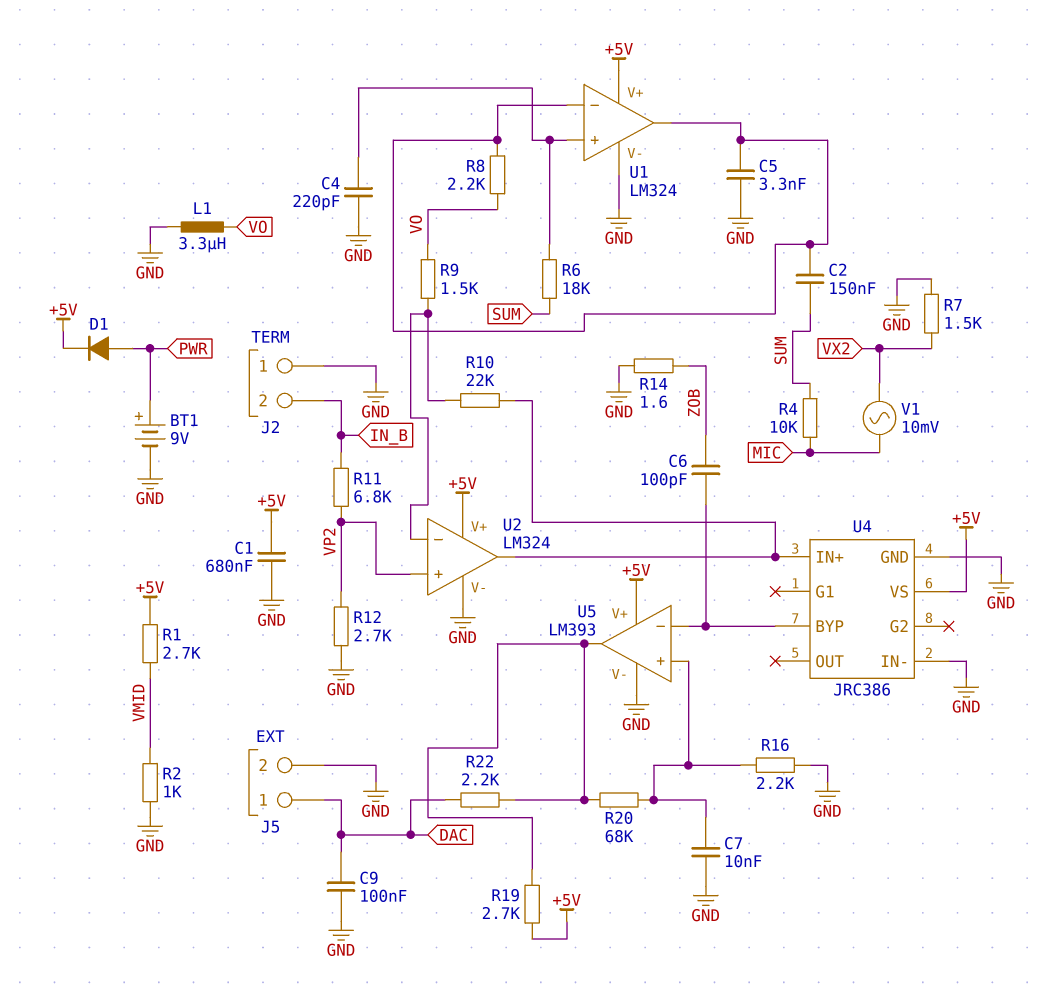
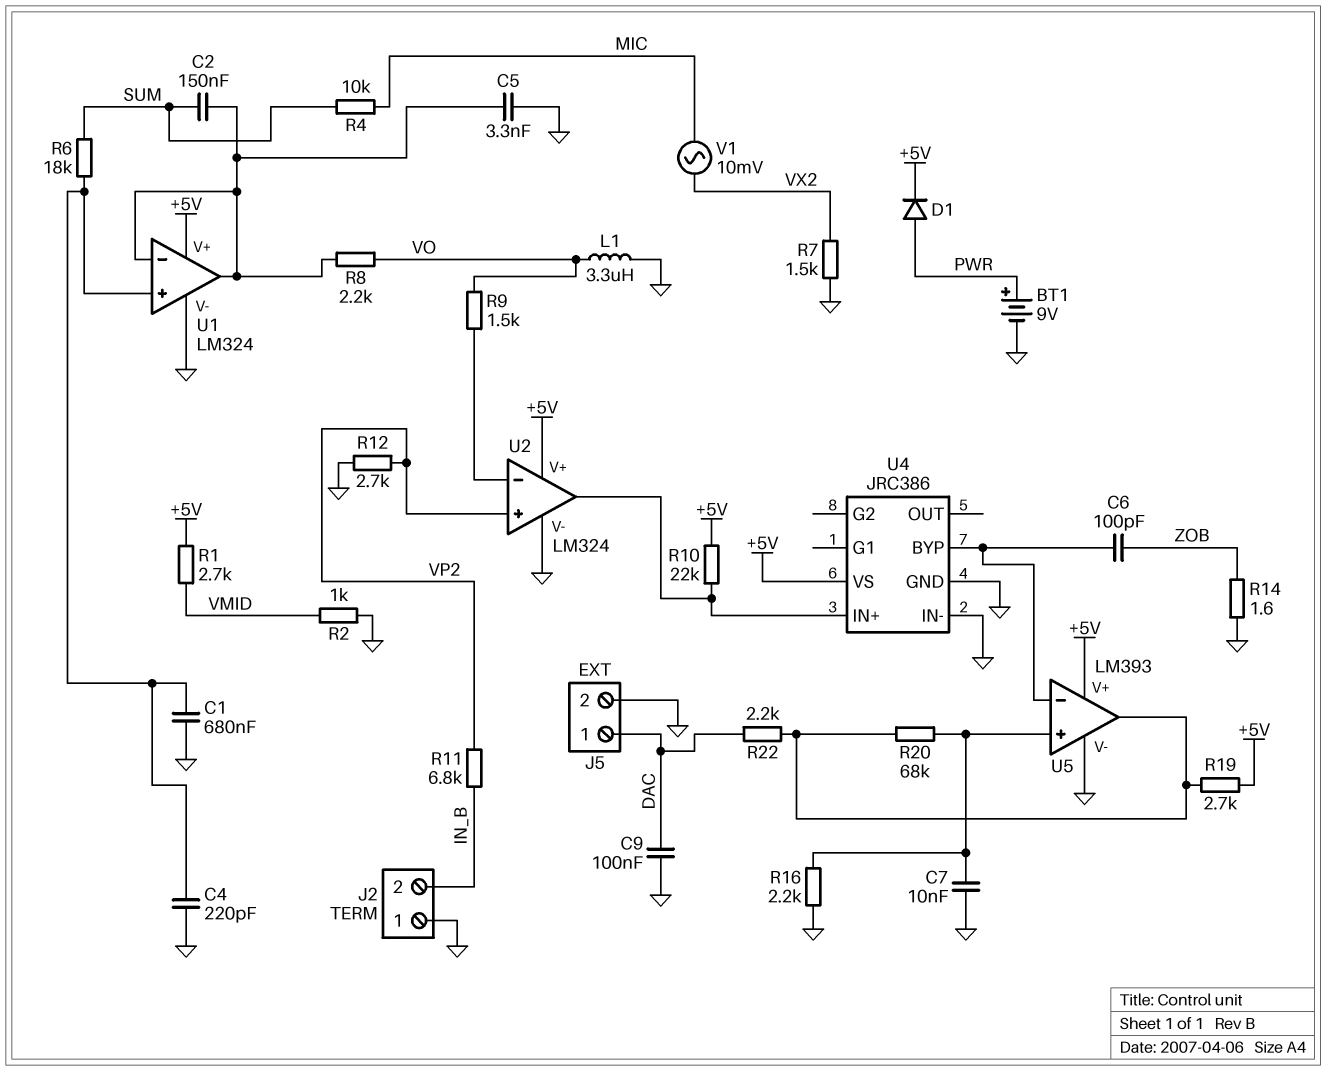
C1: 680nF (+5V, GND) -> 680nF (GND, U1/in+)
R10: 22k (U2/in-, U2/out) -> 22k (+5V, U2/out)

